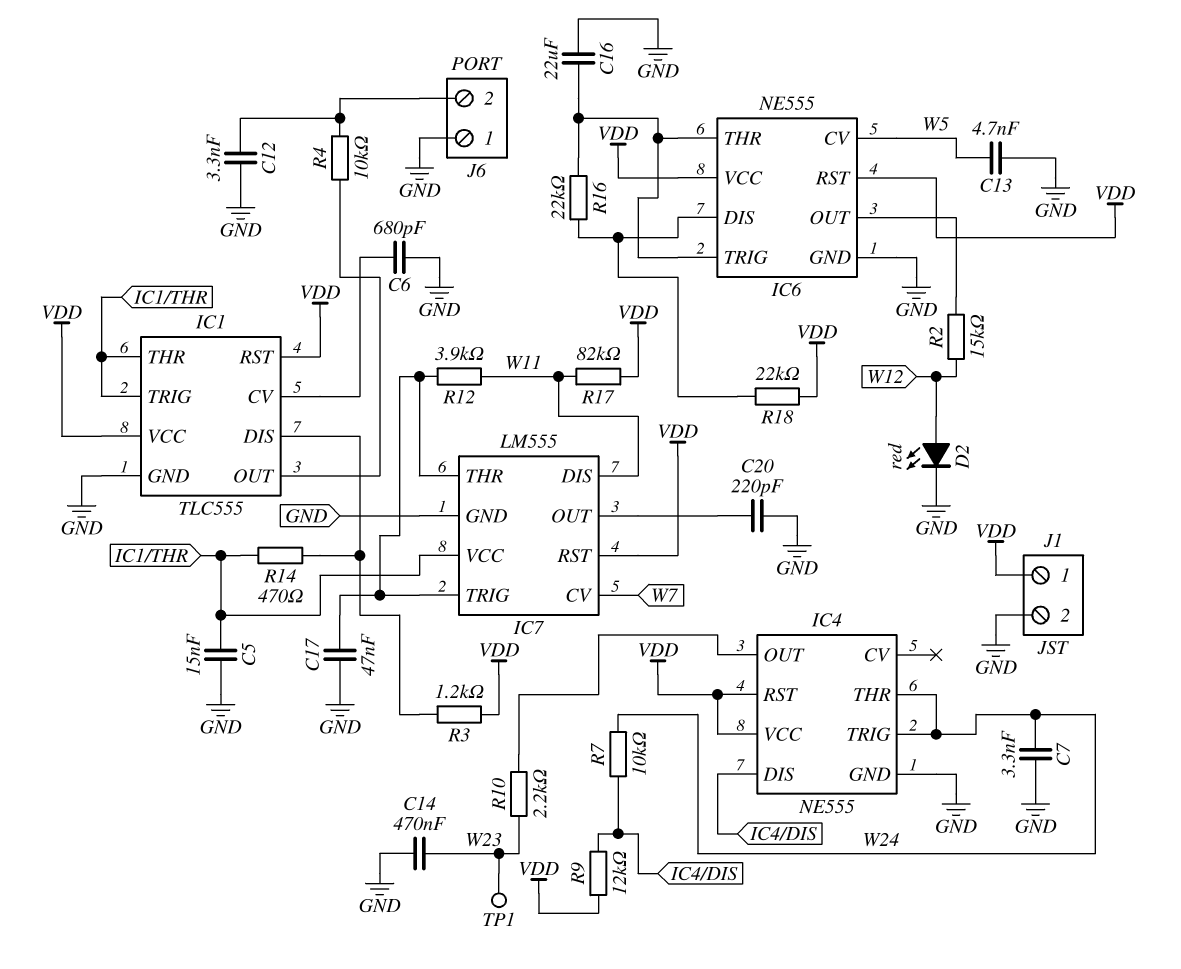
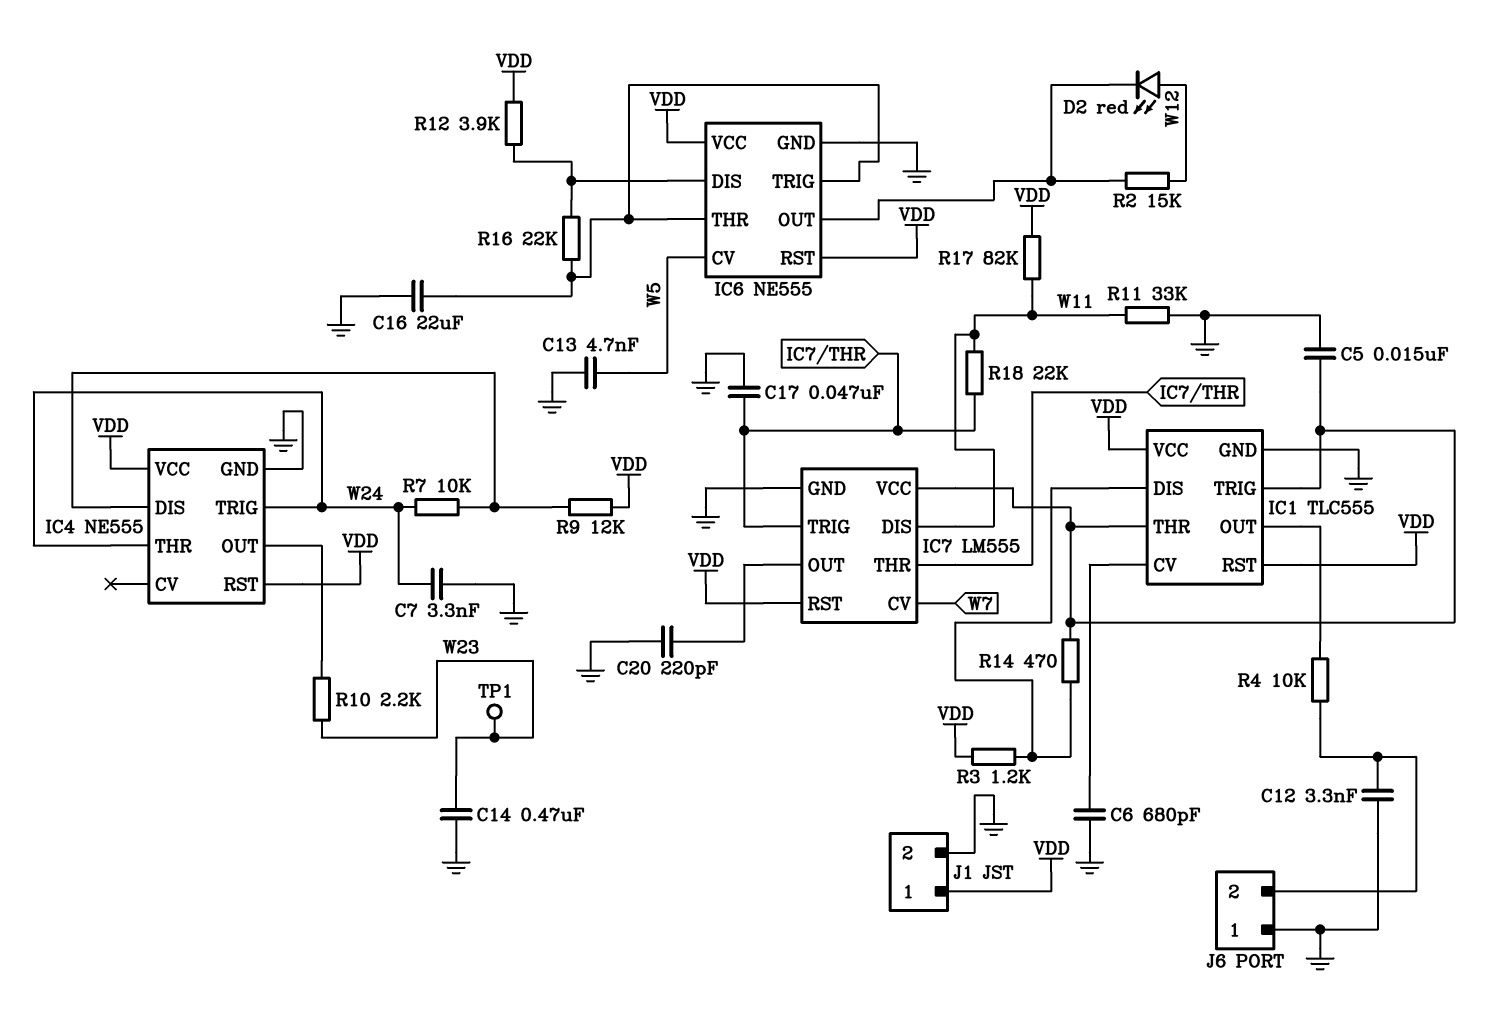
D2: LED red (A W12, K GND) -> LED red (A W12, K IC6/OUT)
R11: none -> 33k (GND, W11)
R12: 3.9k (IC7/THR, W11) -> 3.9k (IC6/DIS, VDD)
R18: 22k (IC6/DIS, VDD) -> 22k (IC7/THR, W11)

